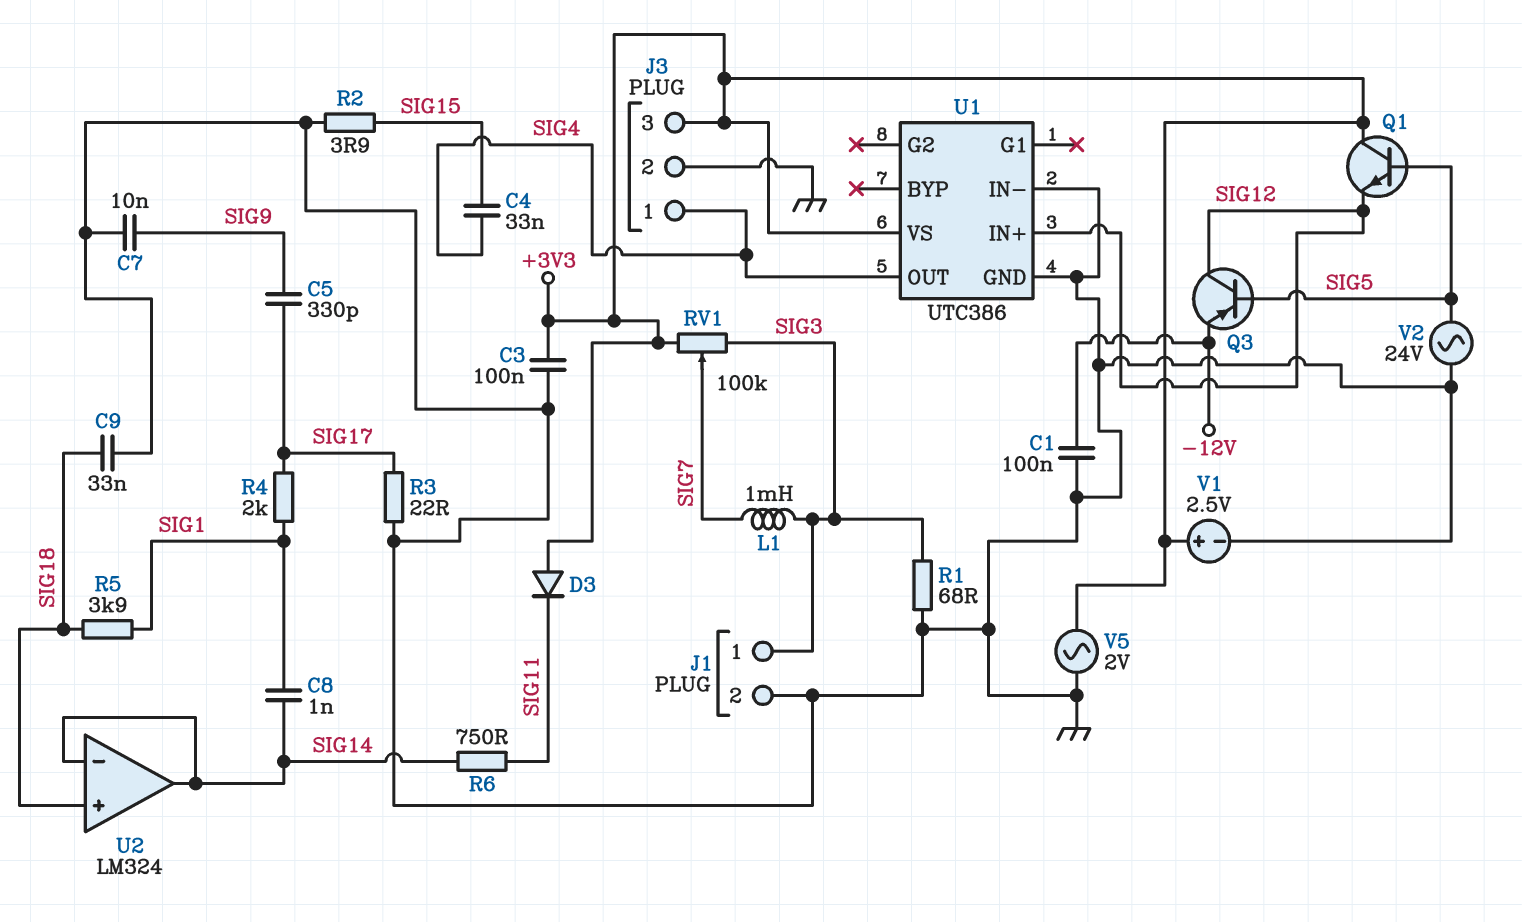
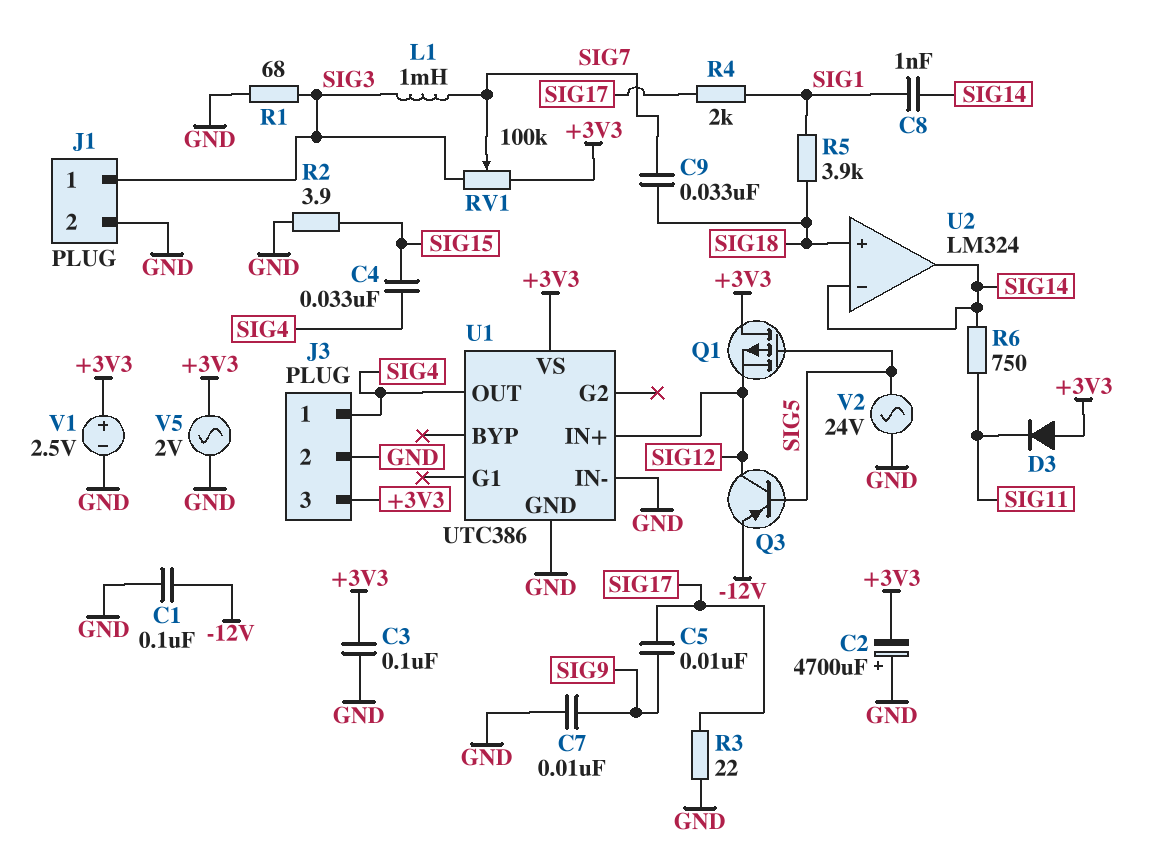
C2: none -> 4700uF (plus GND, minus +3V3)
C5: 330pF (SIG9, SIG17) -> 10nF (SIG9, SIG17)
C9: 33nF (GND, SIG18) -> 33nF (SIG7, SIG18)
Q1: NPN (B SIG5, C +3V3, E SIG12) -> PMOS (G SIG5, D +3V3, S SIG12)

